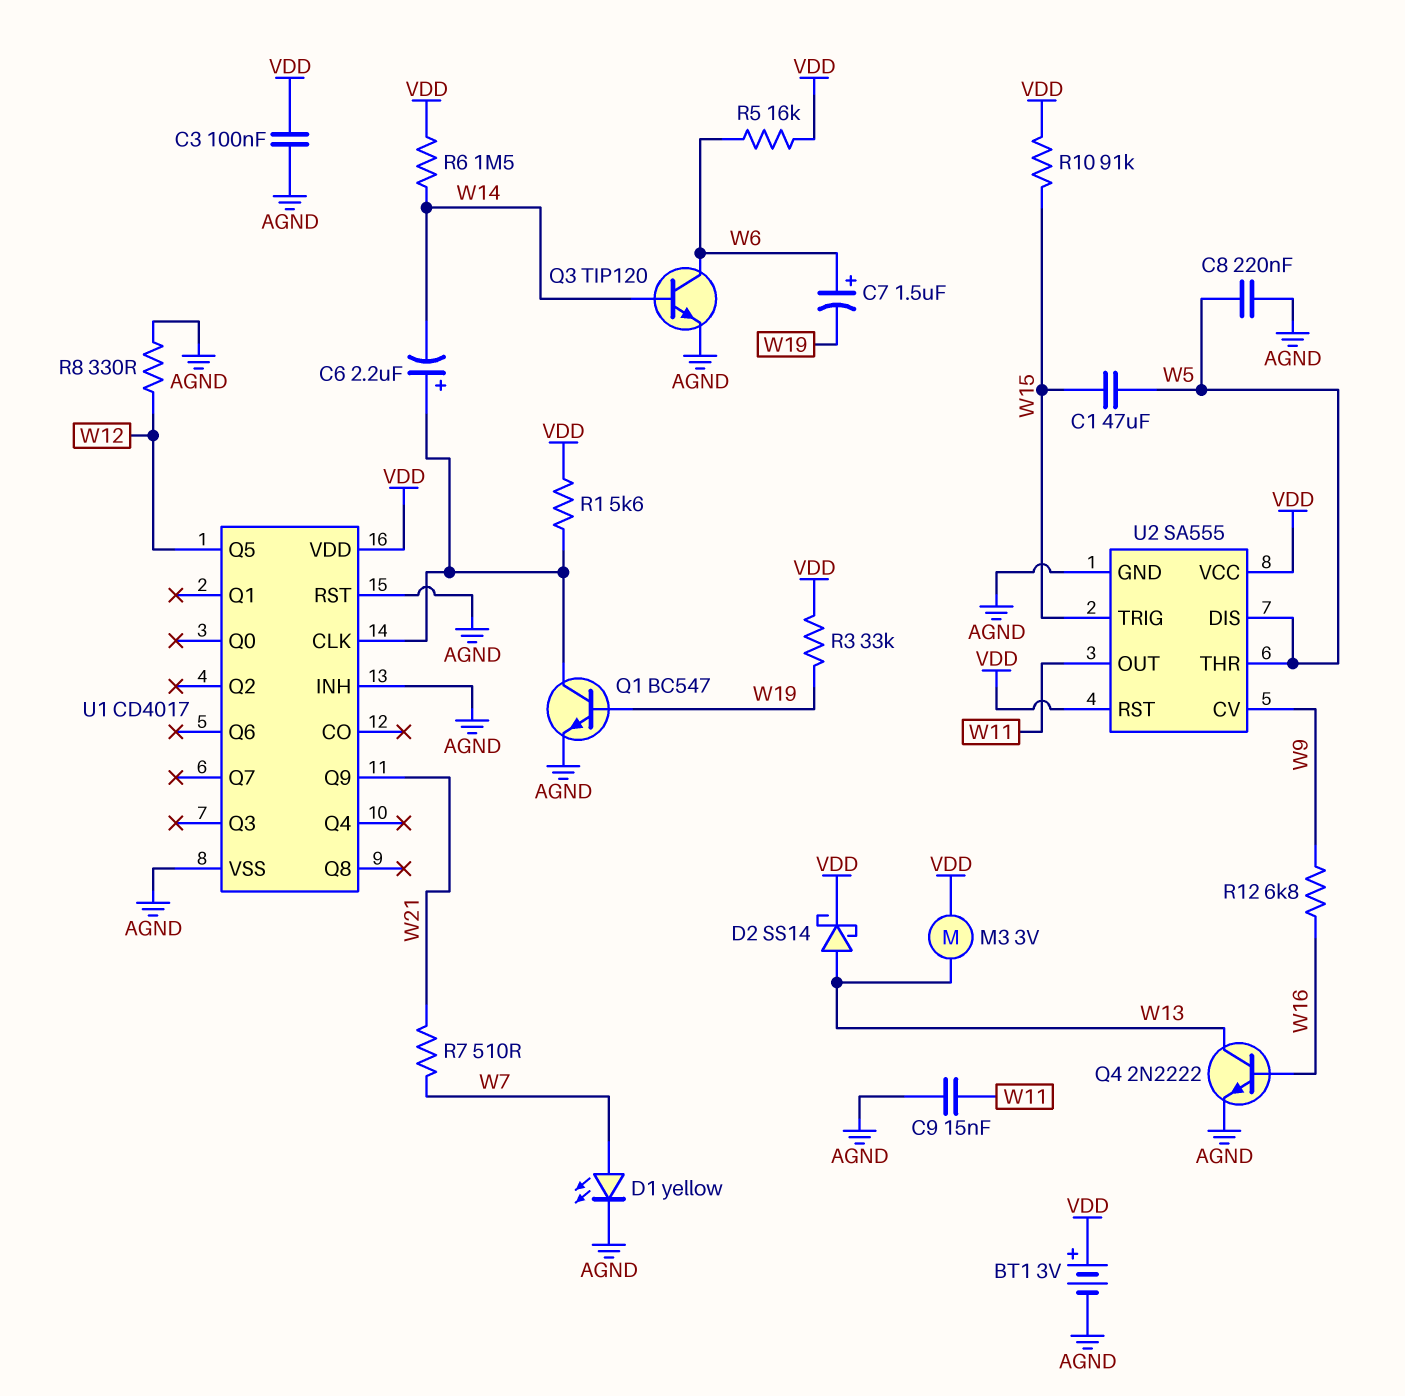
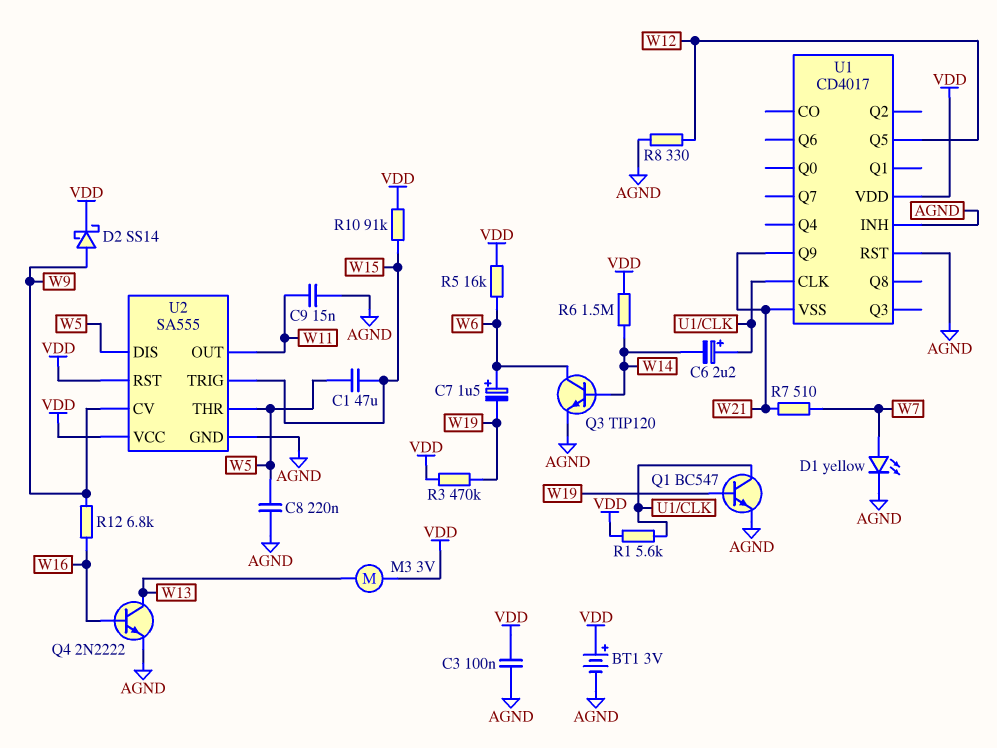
D2: schottky SS14 (A W13, K VDD) -> schottky SS14 (A W9, K VDD)
R3: 33k (VDD, W19) -> 470k (VDD, W19)
U1 pin VSS: AGND -> W21

